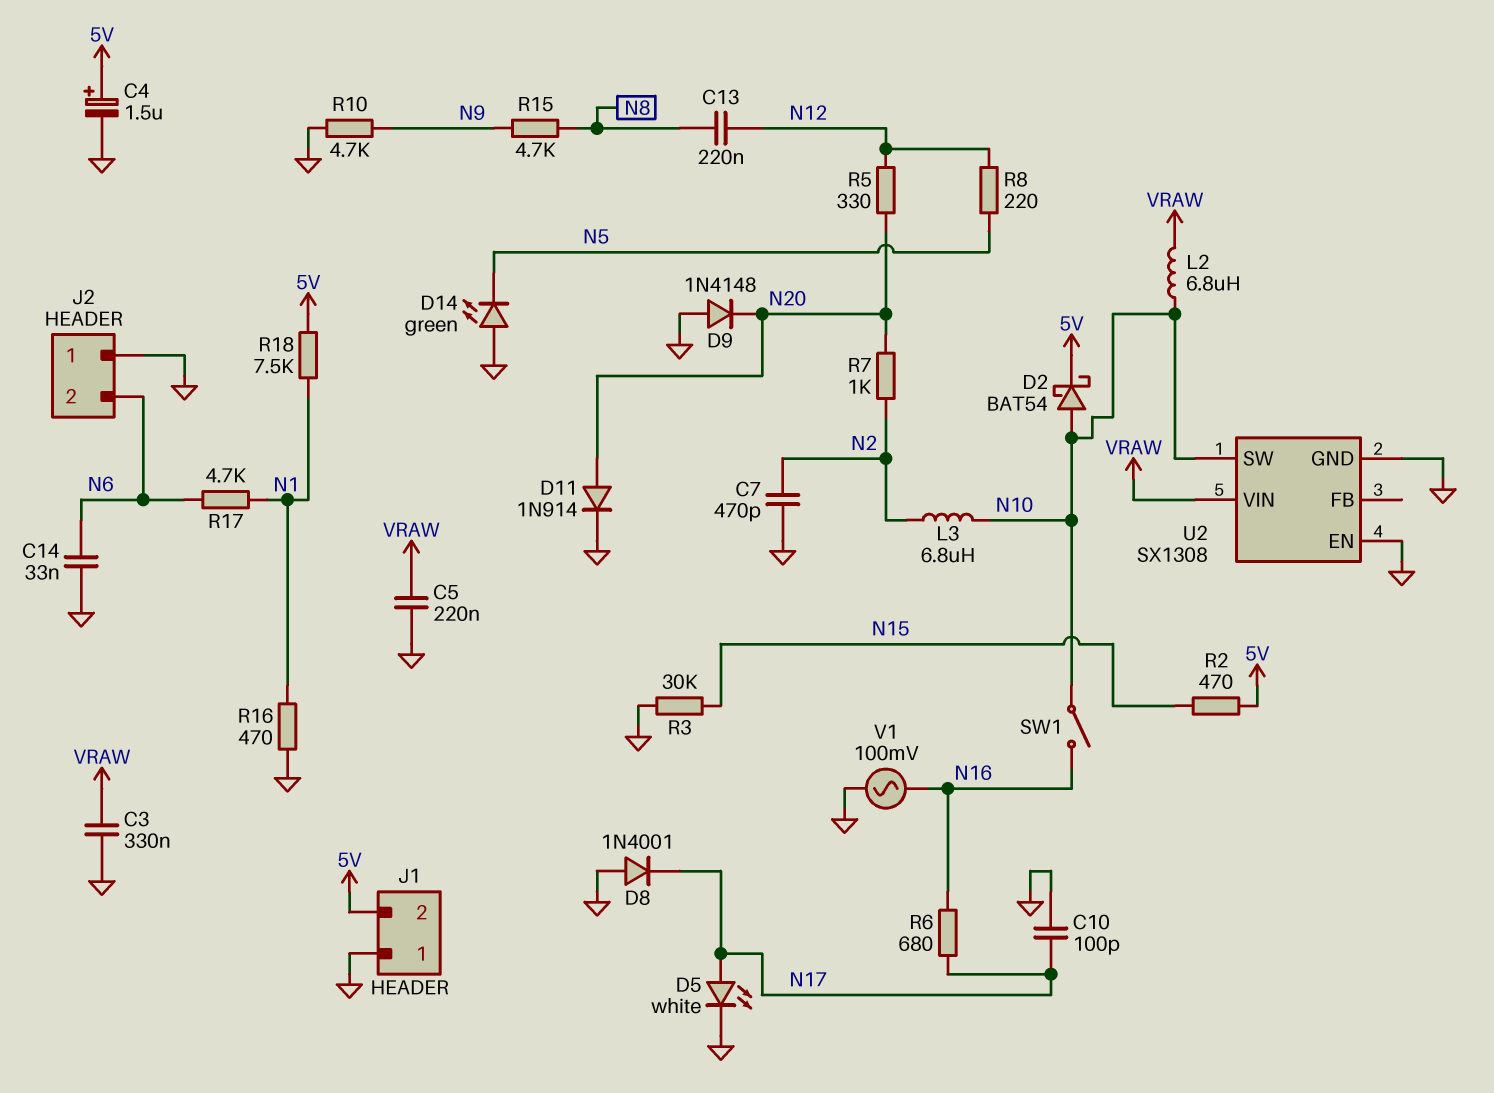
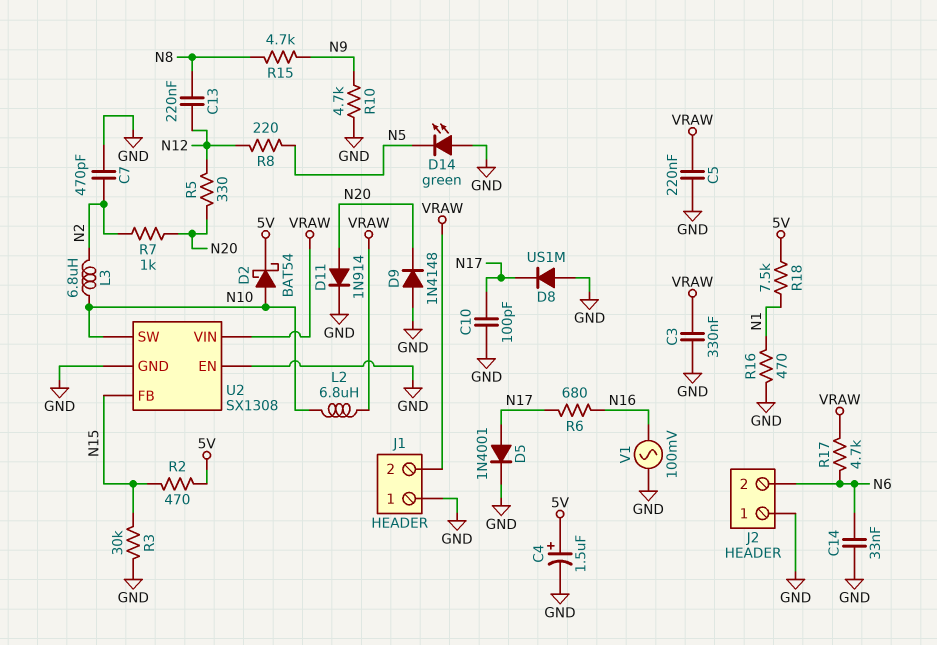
D5: LED white (A N17, K GND) -> diode 1N4001 (A N17, K GND)
D8: diode 1N4001 (A GND, K N17) -> diode US1M (A GND, K N17)
J1 pin 2: 5V -> VRAW
R17: 4.7k (N1, N6) -> 4.7k (N6, VRAW)
SW1: switch (N10, N16) -> none
U2 pin FB: none -> N15

